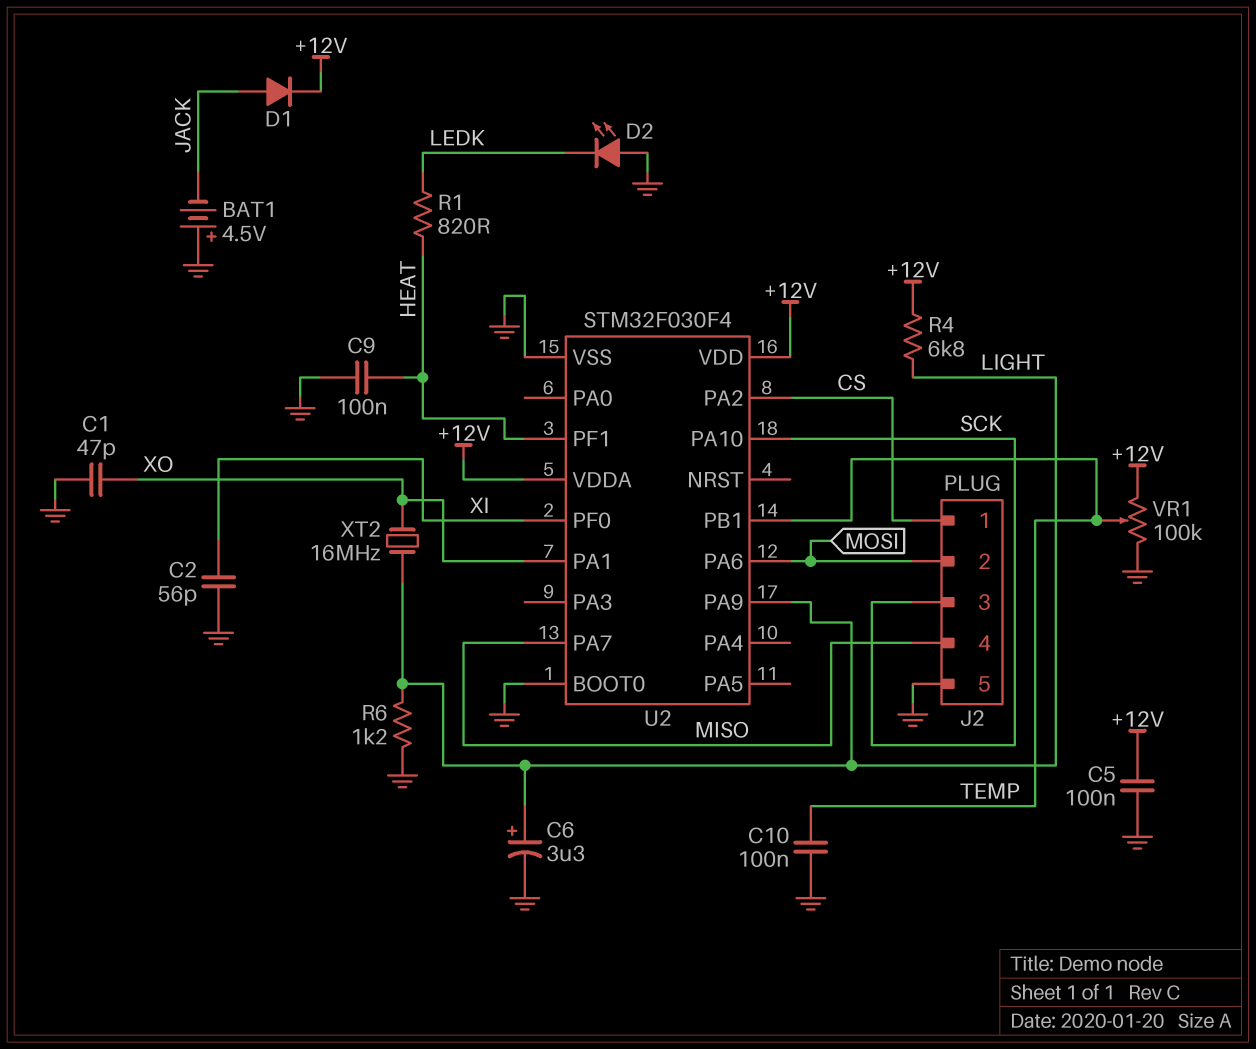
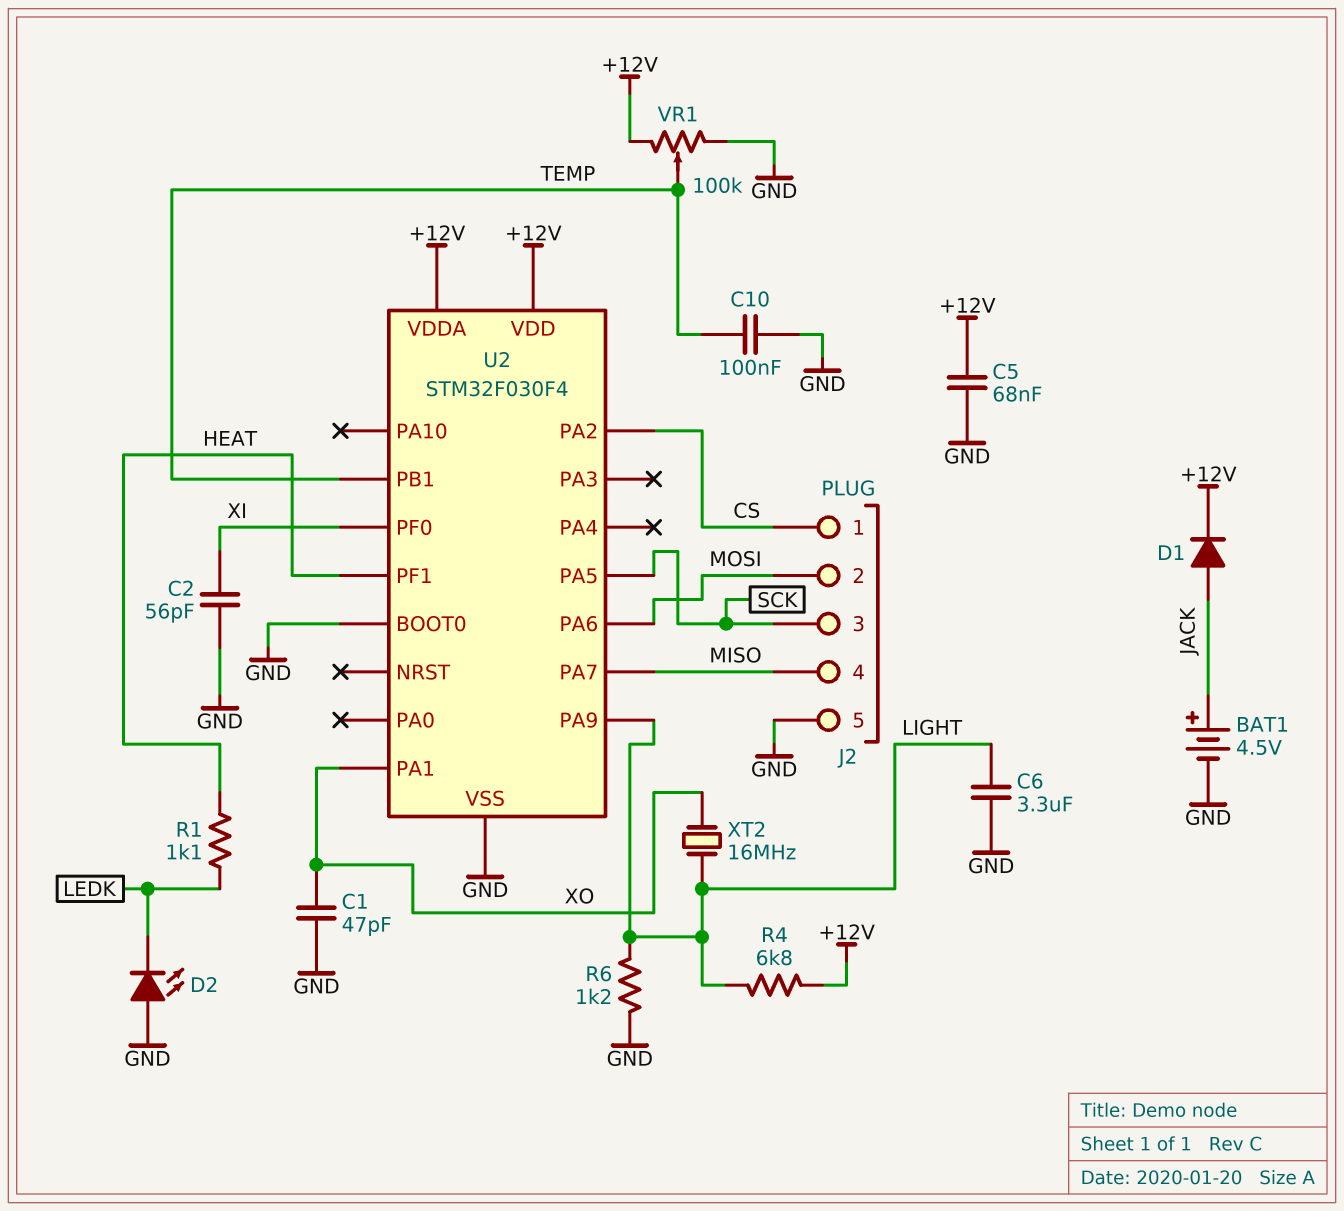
BAT1: 4.5V (plus GND, minus JACK) -> 4.5V (plus JACK, minus GND)
C5: 100nF (+12V, GND) -> 68nF (+12V, GND)
C6: 3.3uF (plus LIGHT, minus GND) -> 3.3uF (GND, LIGHT)
C9: 100nF (GND, HEAT) -> none
R1: 820 (HEAT, LEDK) -> 1.1k (HEAT, LEDK)
U2 pin PA5: none -> SCK
U2 pin PA10: SCK -> none

